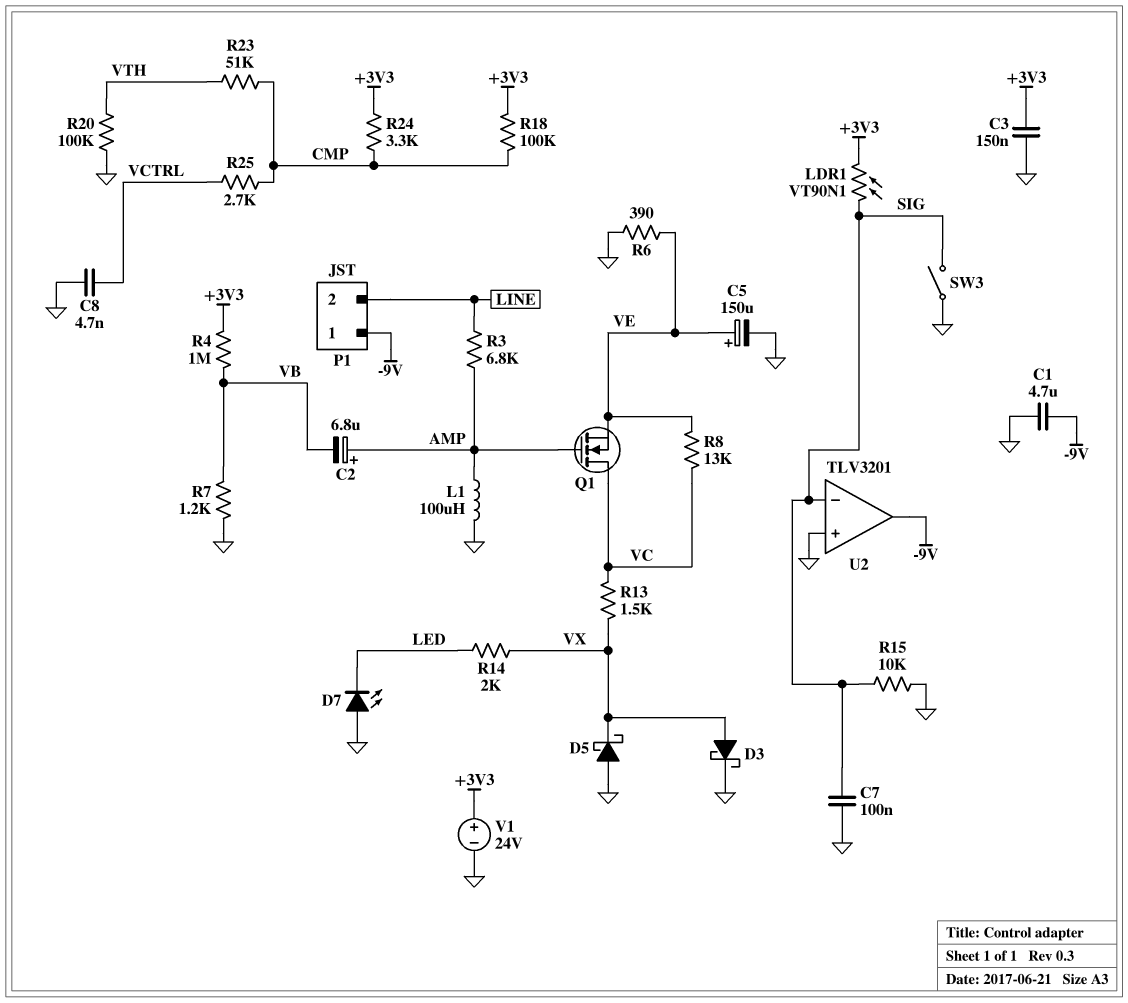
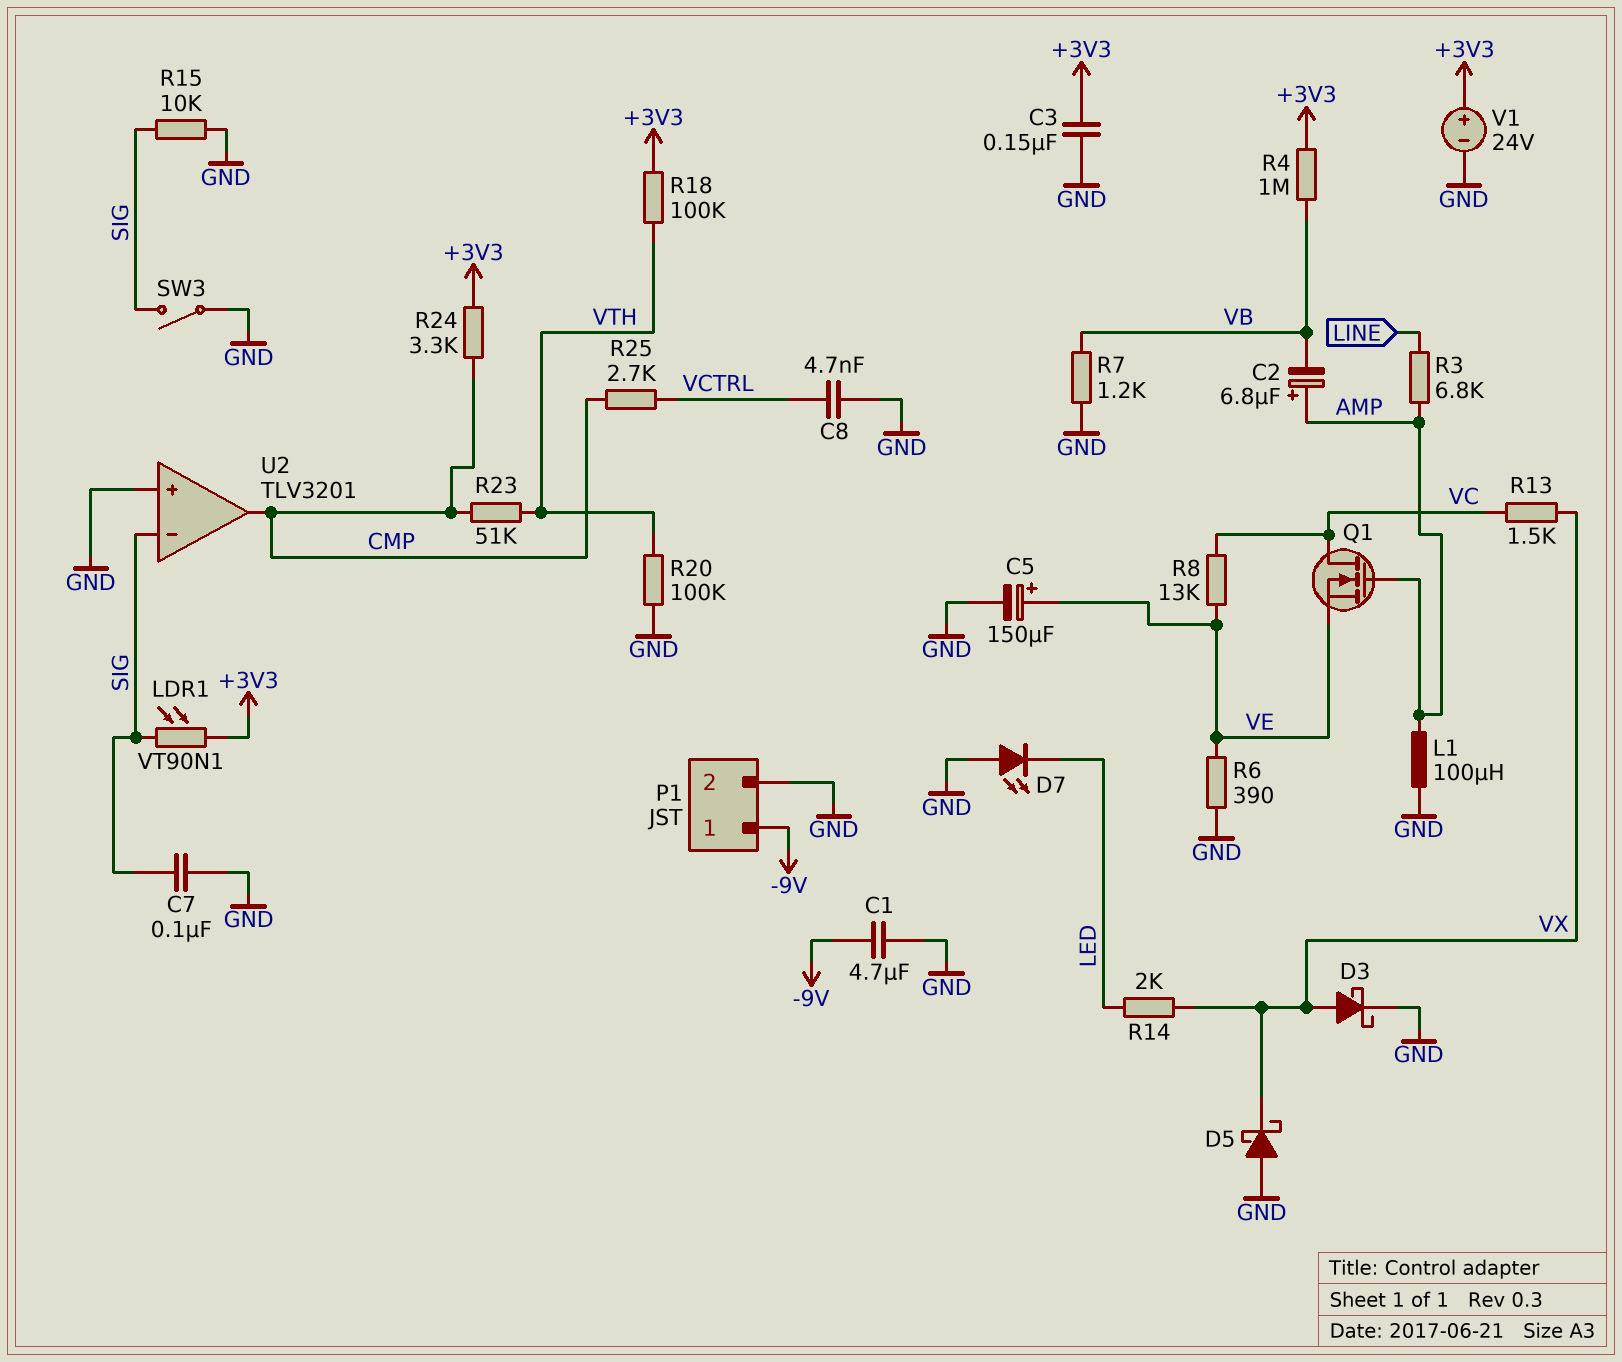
P1 pin 2: LINE -> GND
R18: 100k (+3V3, CMP) -> 100k (+3V3, VTH)
U2 pin out: -9V -> CMP

